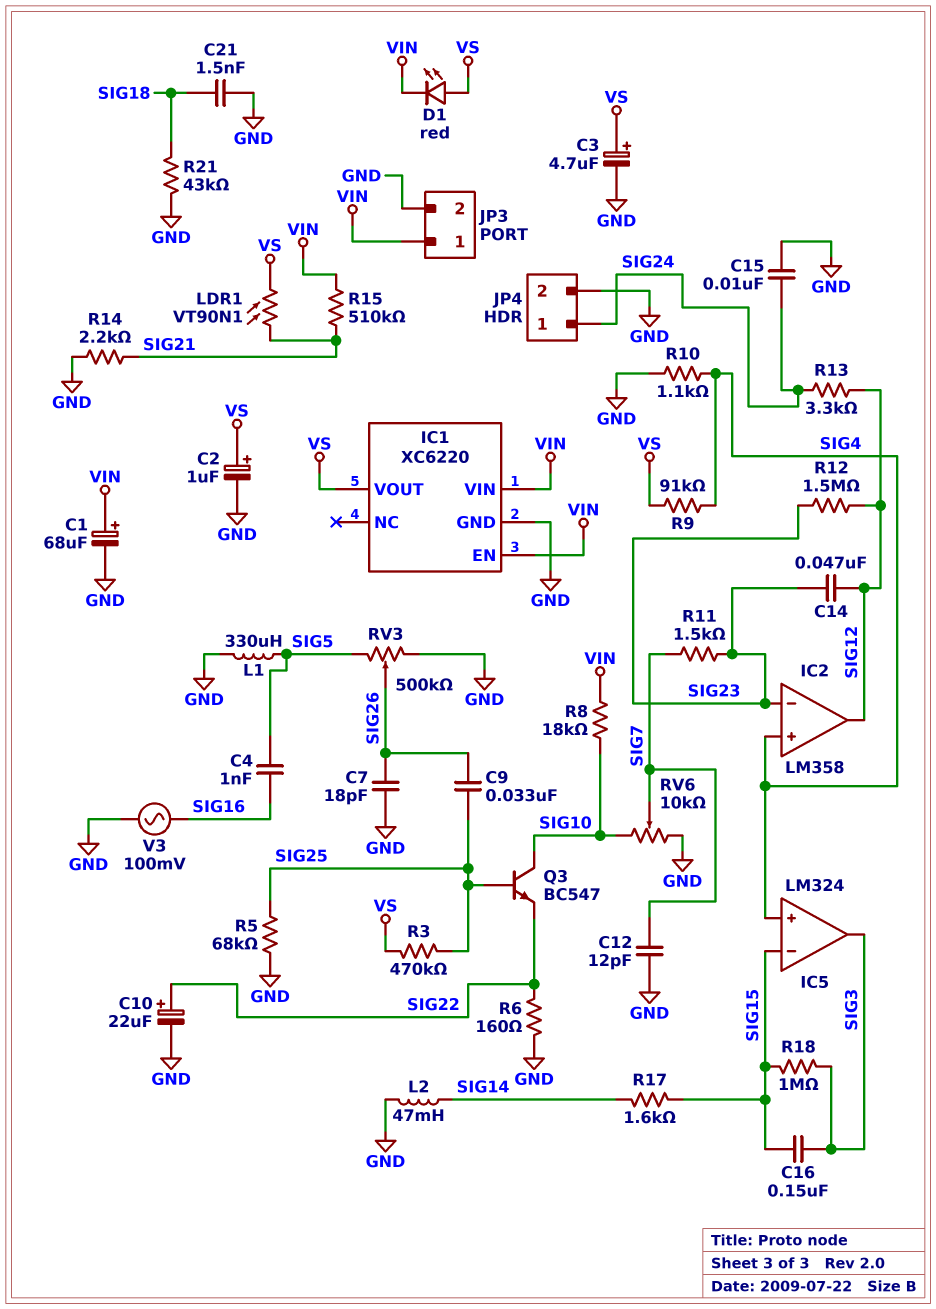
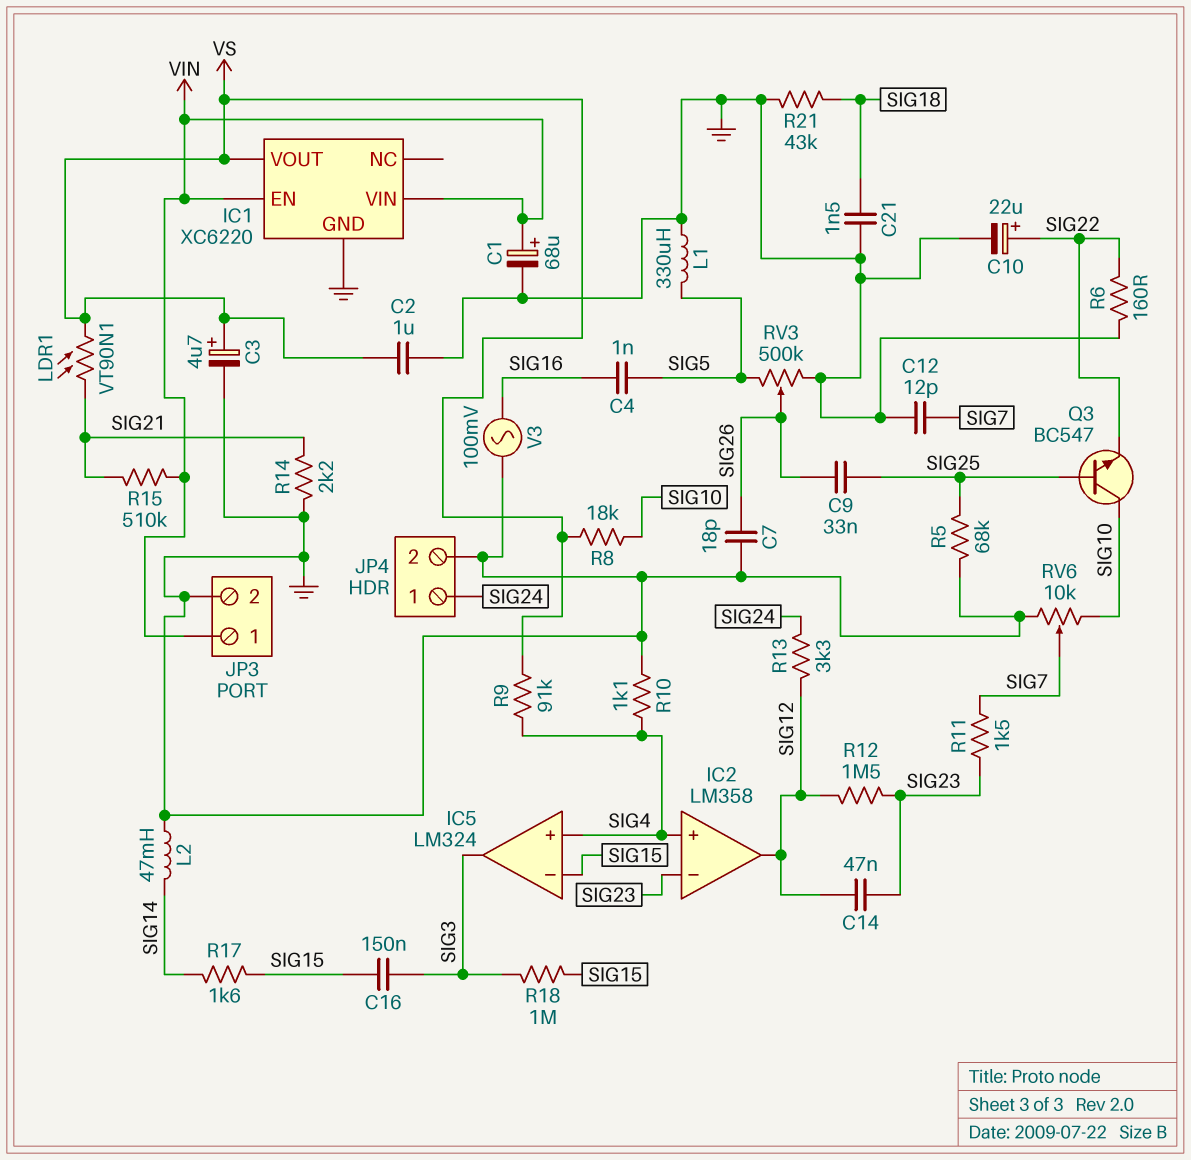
C2: 1uF (plus VS, minus GND) -> 1uF (GND, VS)
C15: 10nF (GND, SIG24) -> none
D1: LED red (A VS, K VIN) -> none
R3: 470k (SIG25, VS) -> none
R8: 18k (SIG10, VIN) -> 18k (SIG10, VS)

